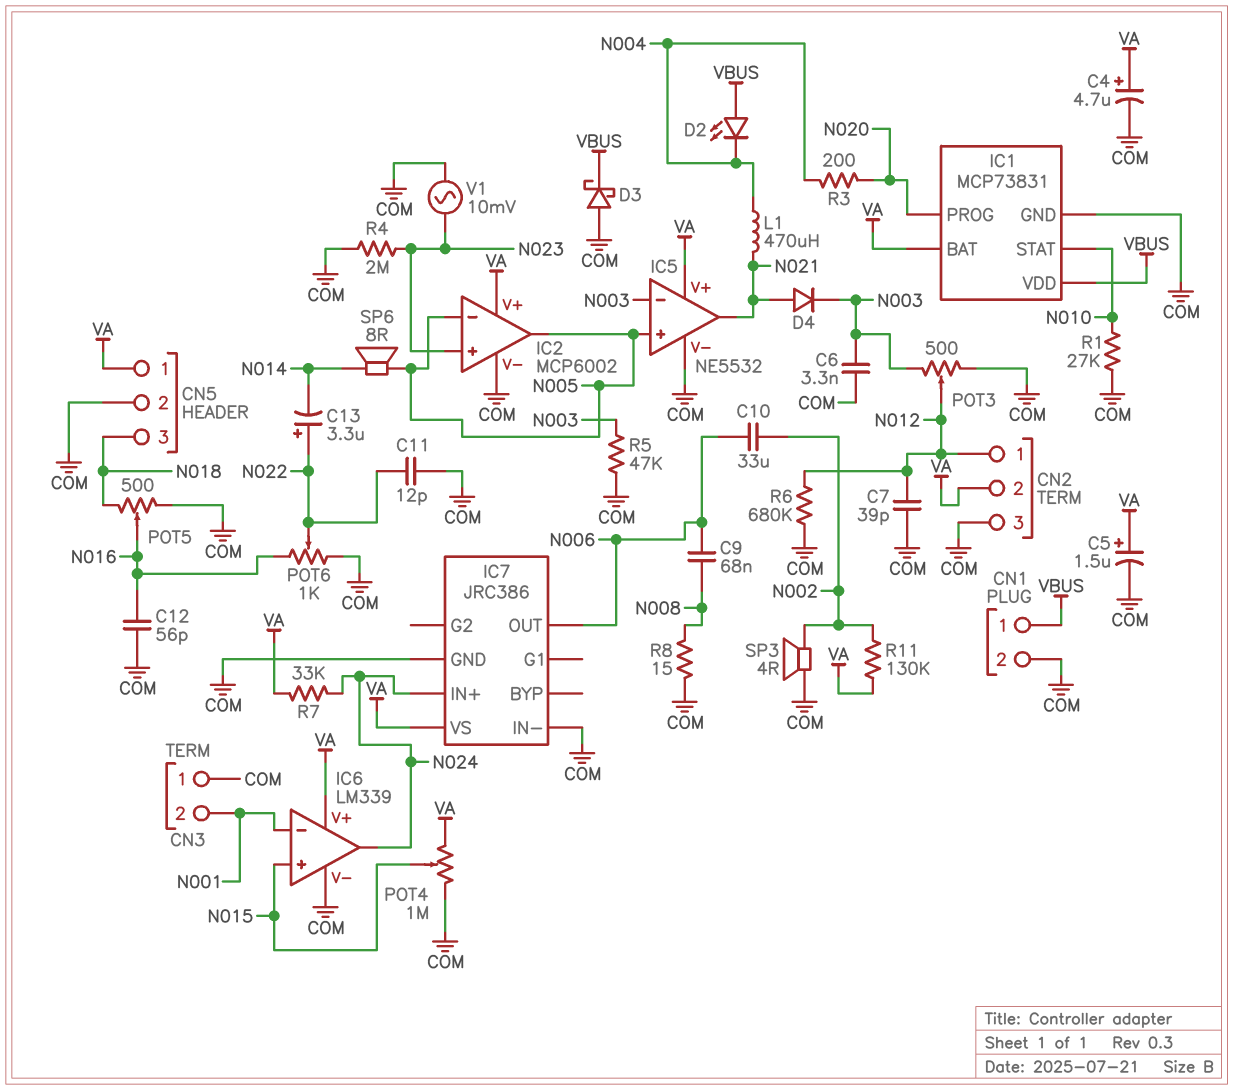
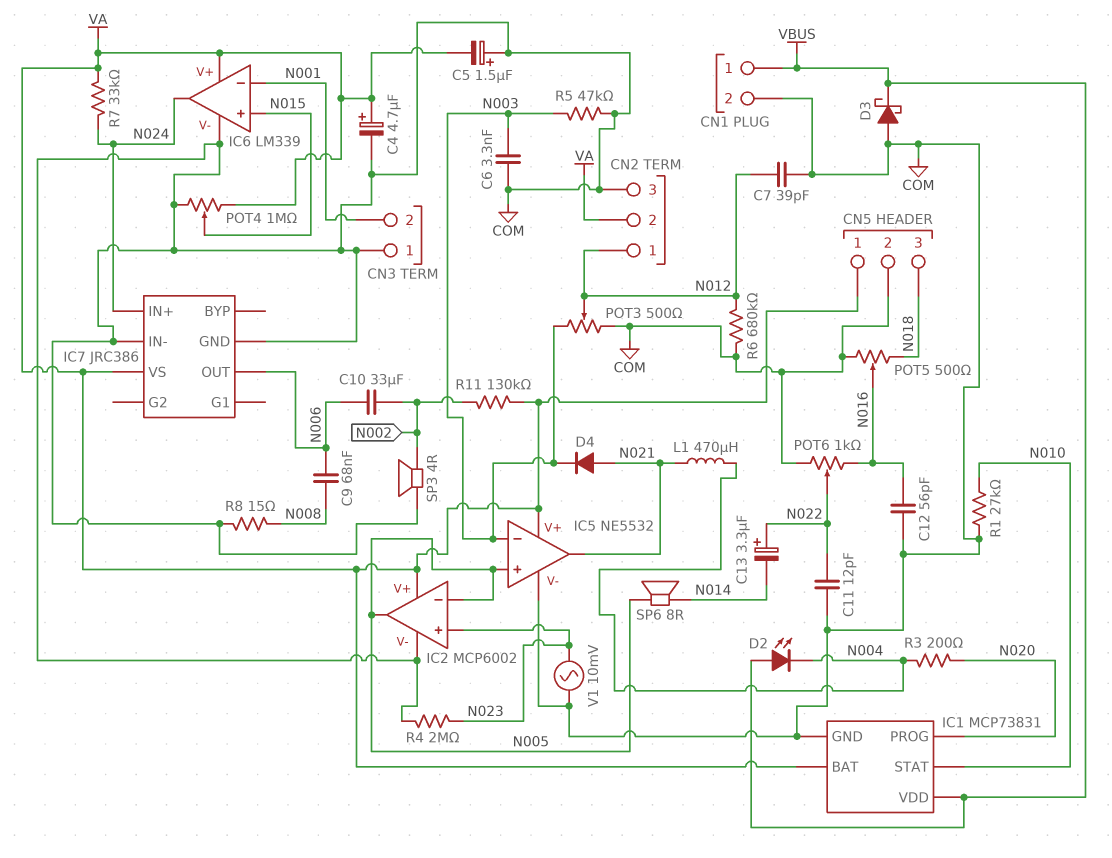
C5: 1.5uF (plus VA, minus COM) -> 1.5uF (plus COM, minus VA)

